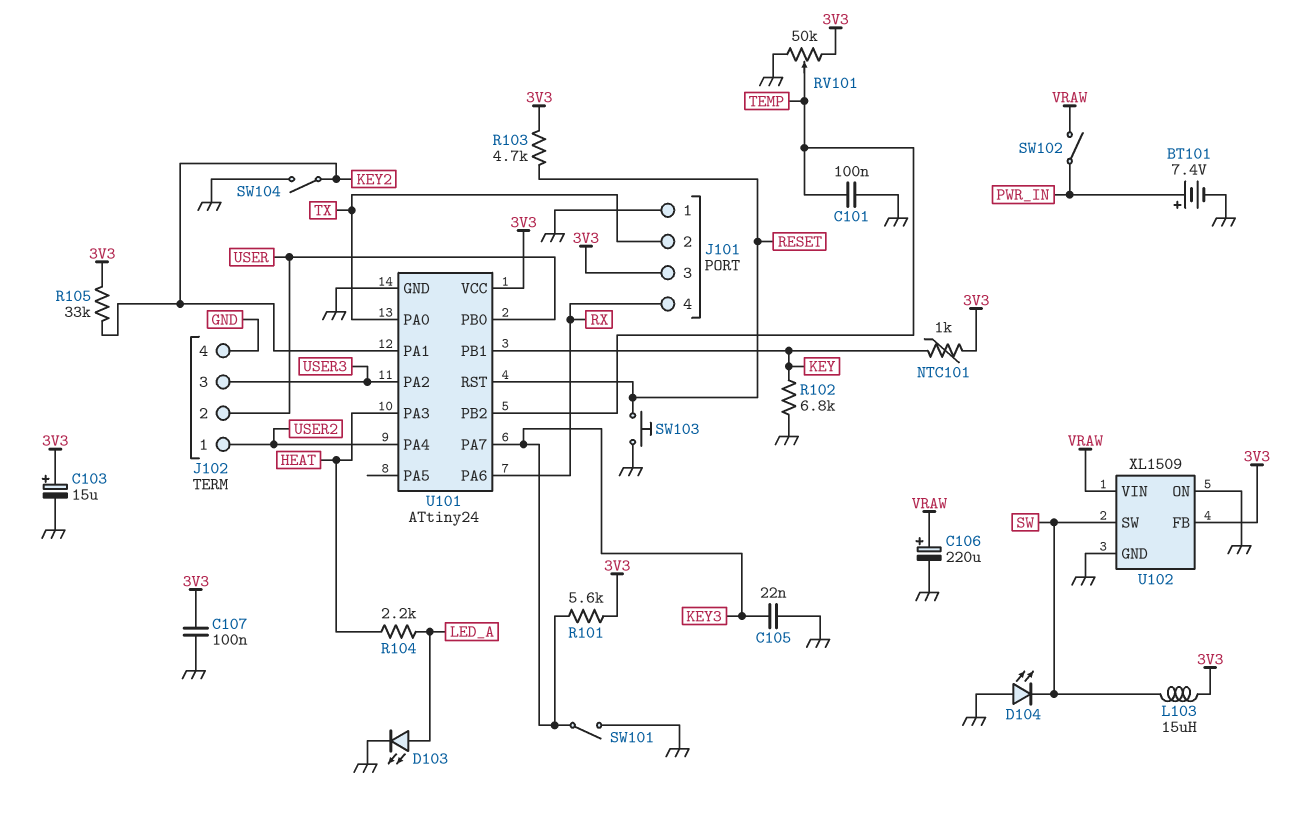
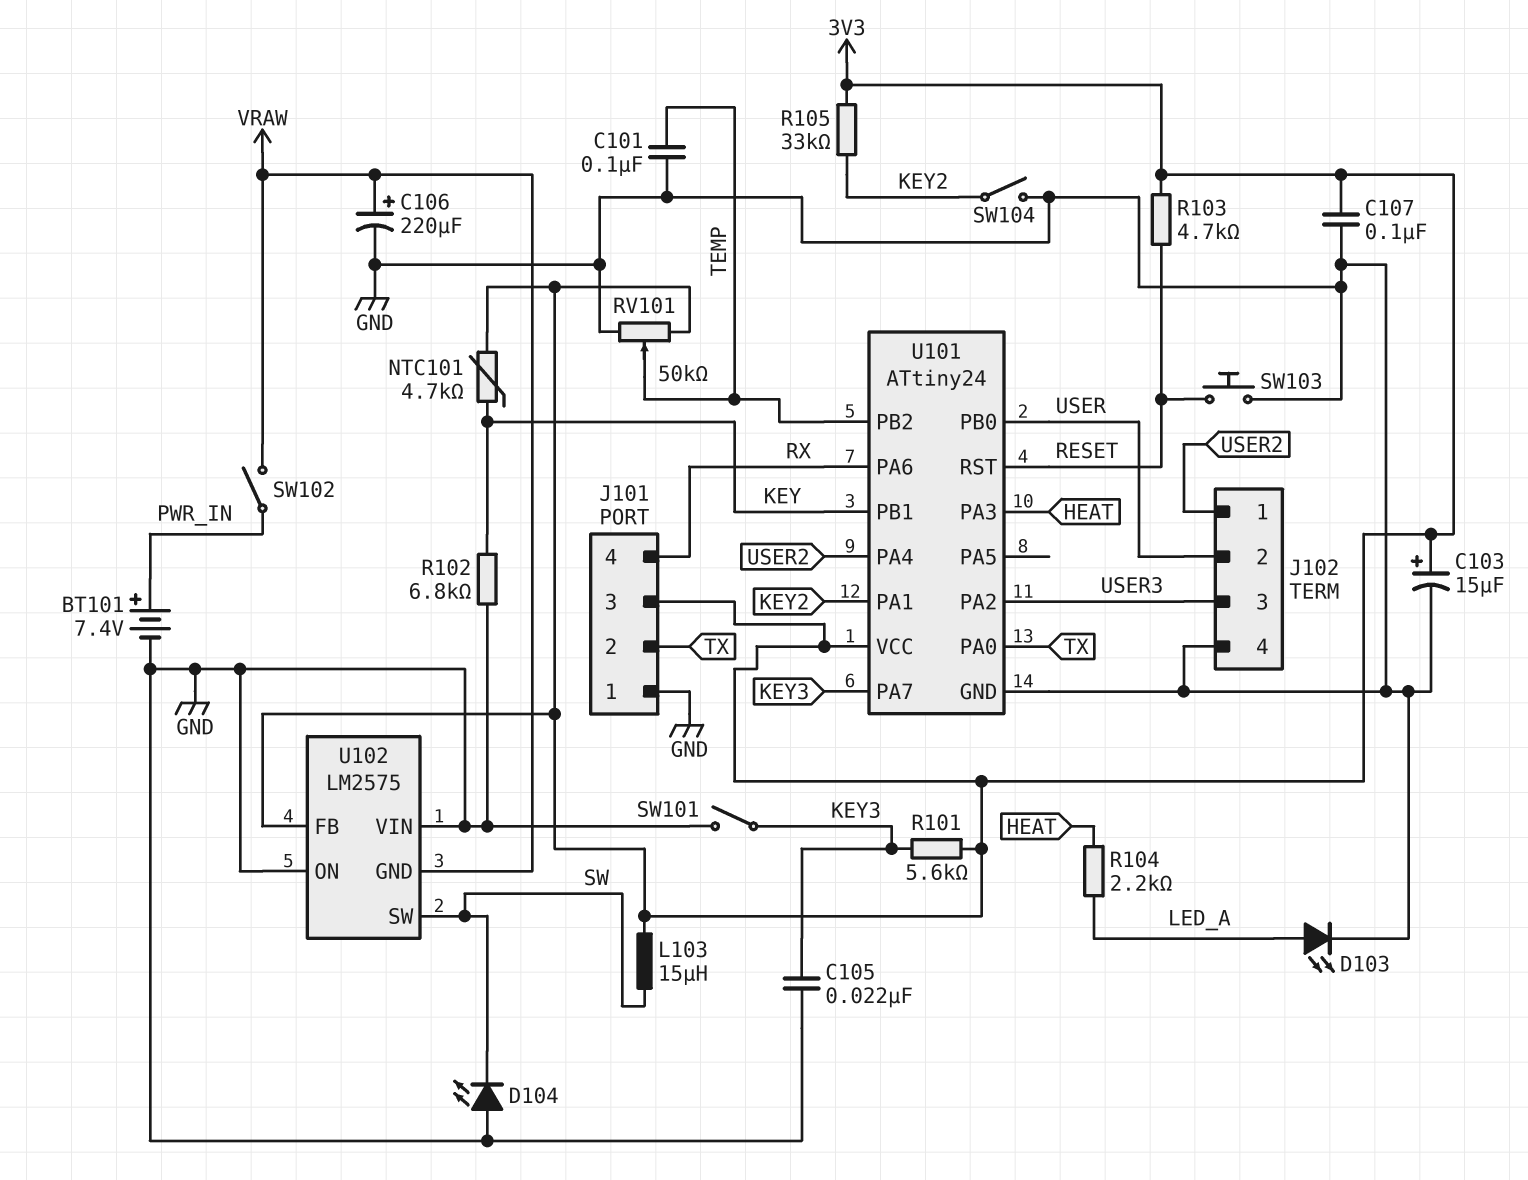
NTC101: 1k (3V3, KEY) -> 4.7k (3V3, KEY)
U102: XL1509 -> LM2575
U102 pin GND: GND -> VRAW
U102 pin VIN: VRAW -> GND

